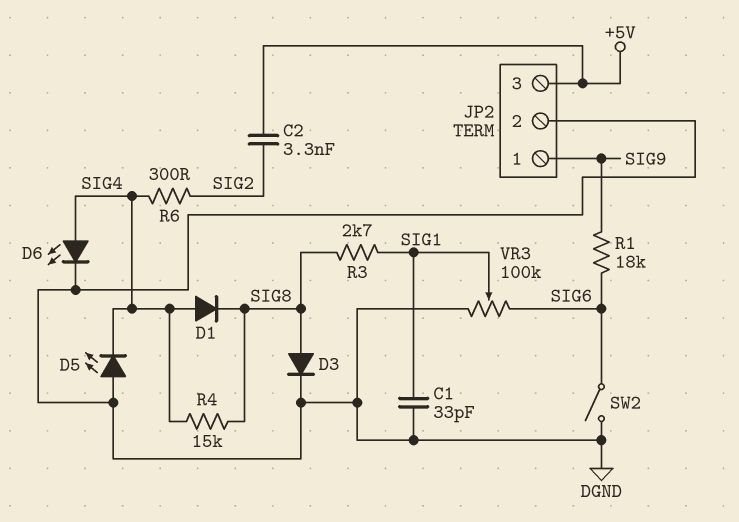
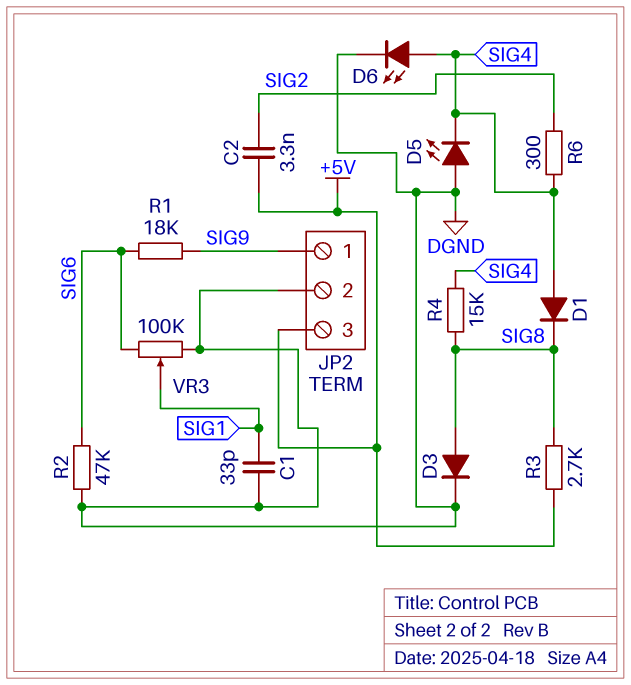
R2: none -> 47k (DGND, SIG6)
R3: 2.7k (SIG1, SIG8) -> 2.7k (+5V, SIG8)
SW2: switch (DGND, SIG6) -> none

